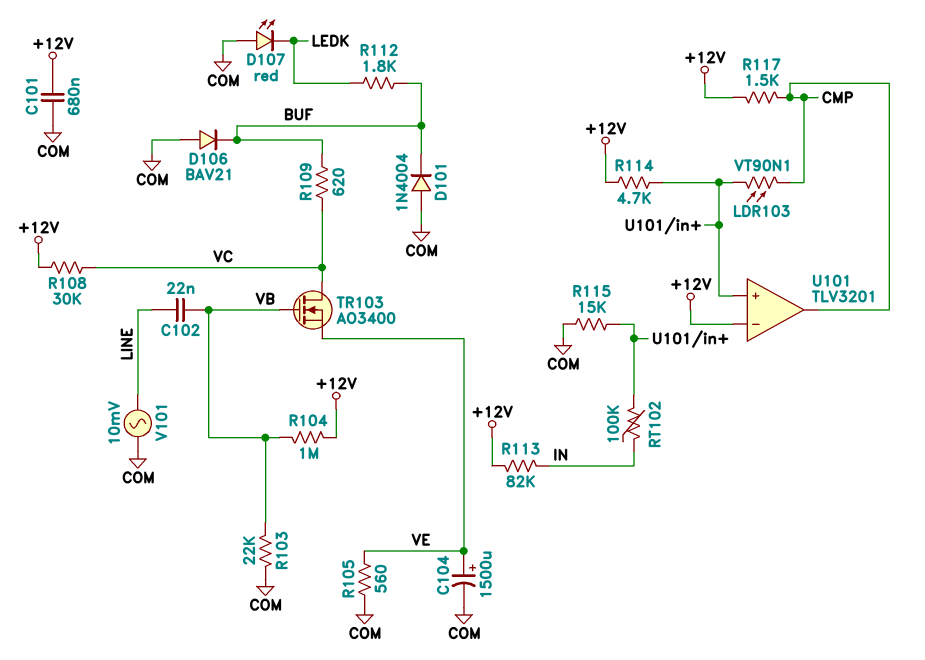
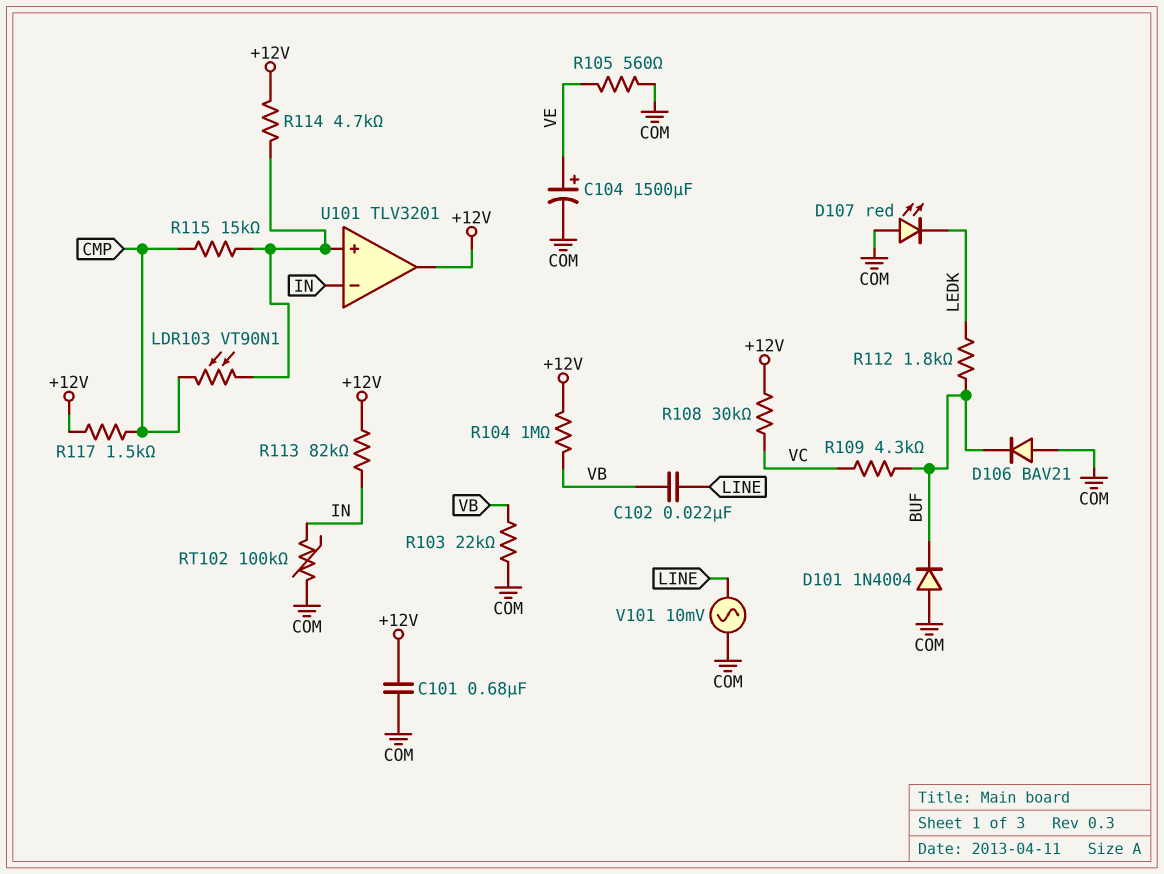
R109: 620 (BUF, VC) -> 4.3k (BUF, VC)
R115: 15k (COM, U101/in+) -> 15k (CMP, U101/in+)
RT102: 100k (IN, U101/in+) -> 100k (COM, IN)
TR103: NMOS AO3400 (G VB, D VC, S VE) -> none
U101 pin in-: +12V -> IN
U101 pin out: CMP -> +12V

